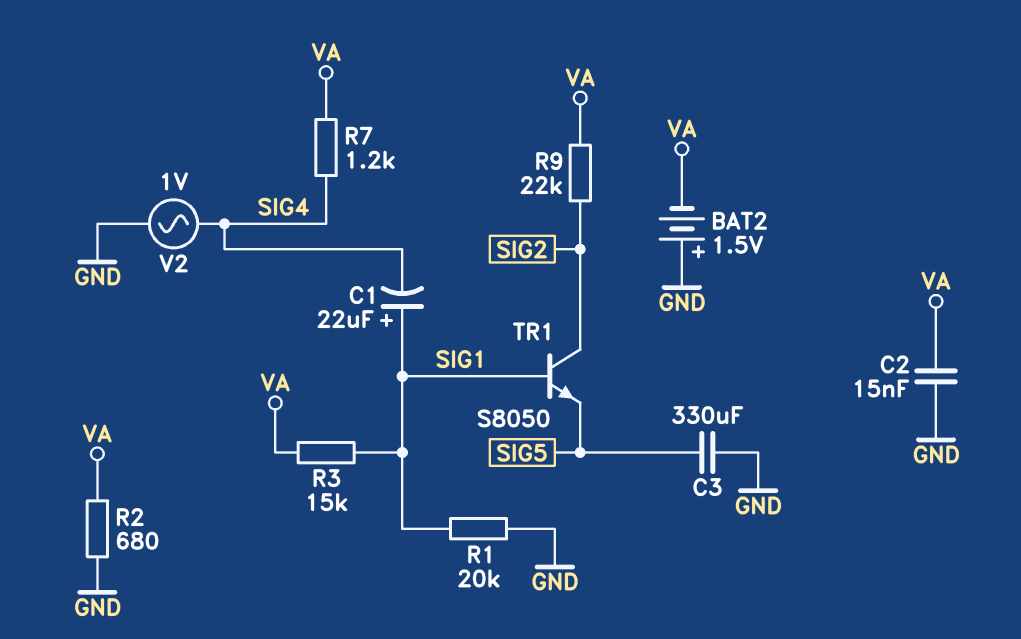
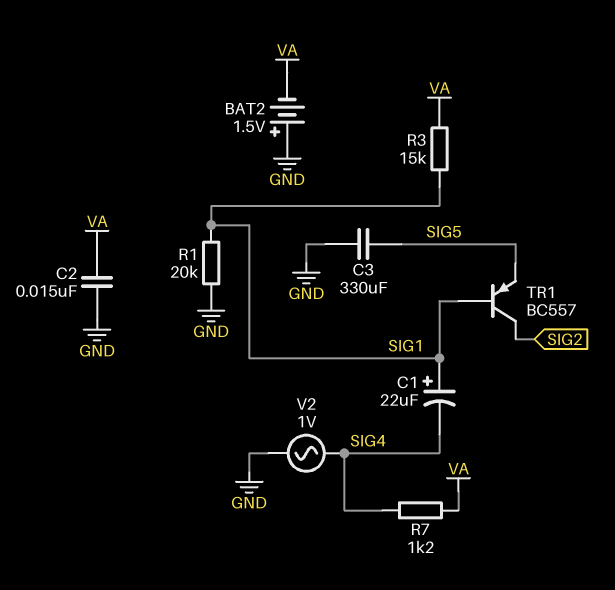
R2: 680 (GND, VA) -> none
R9: 22k (SIG2, VA) -> none
TR1: NPN S8050 (B SIG1, C SIG2, E SIG5) -> PNP BC557 (B SIG1, C SIG2, E SIG5)

